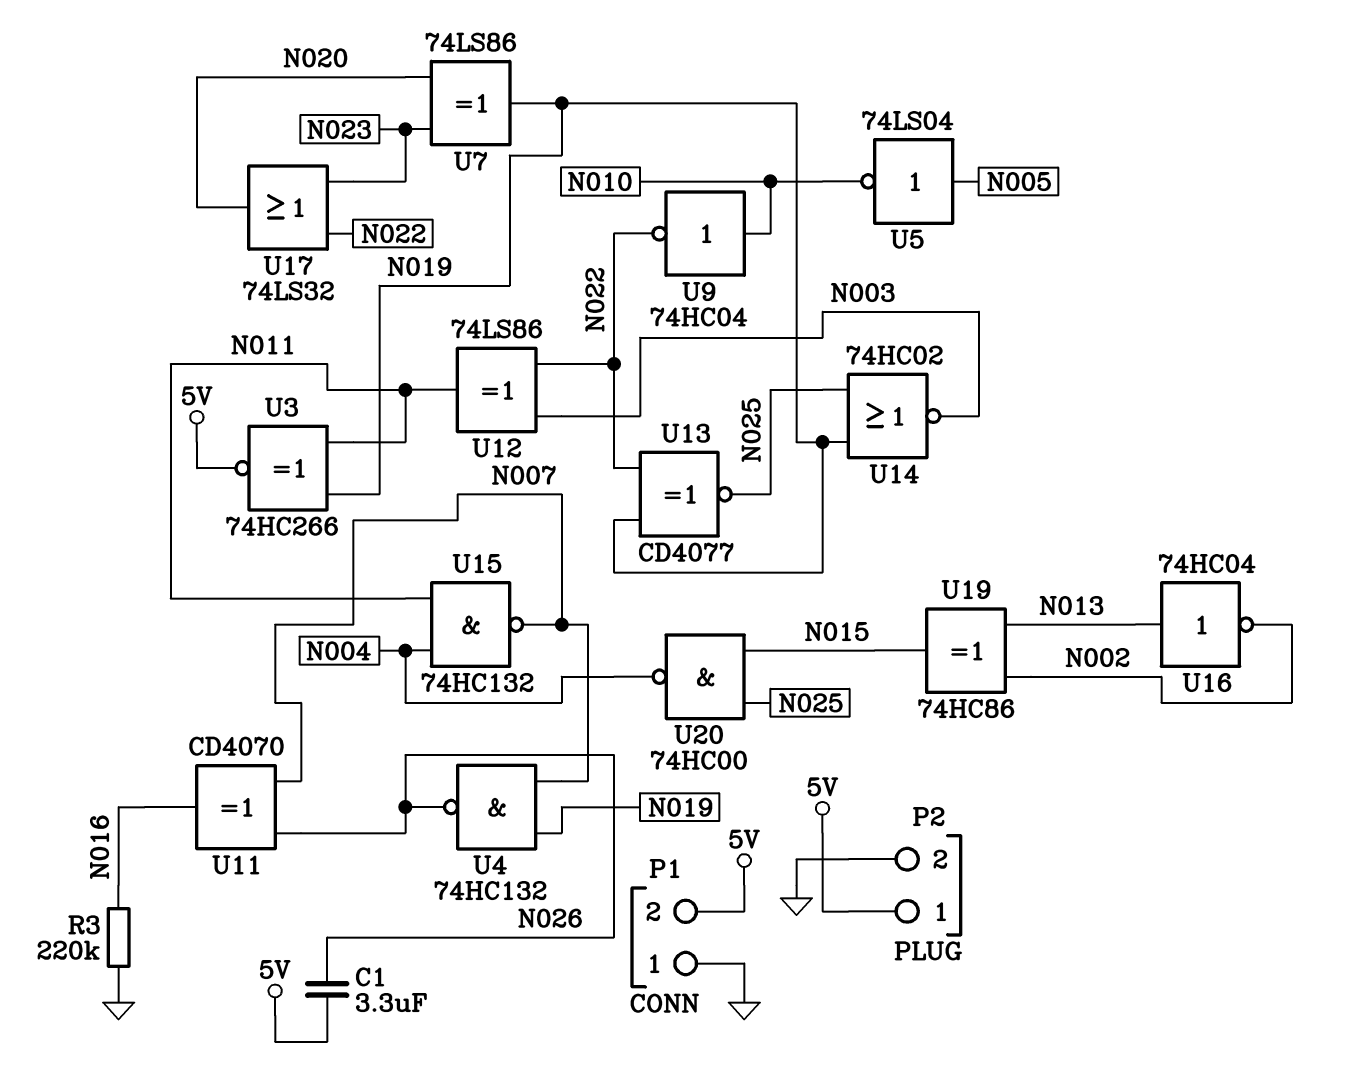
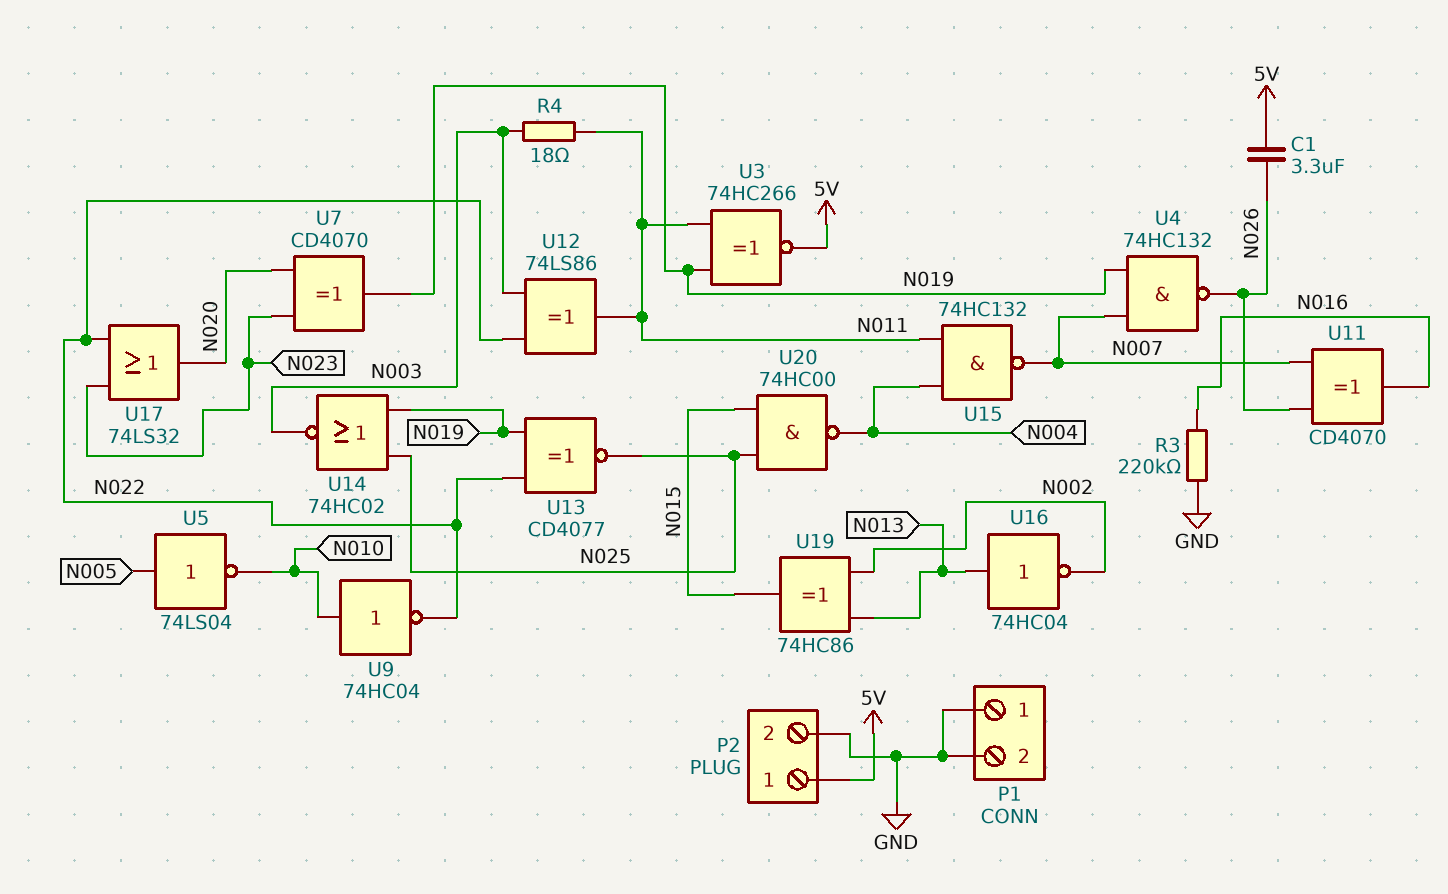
P1 pin 2: 5V -> GND
R4: none -> 18 (N003, N011)
U7: XOR 74LS86 (in N020, in N023, out N019) -> XOR CD4070 (in N020, in N023, out N019)

